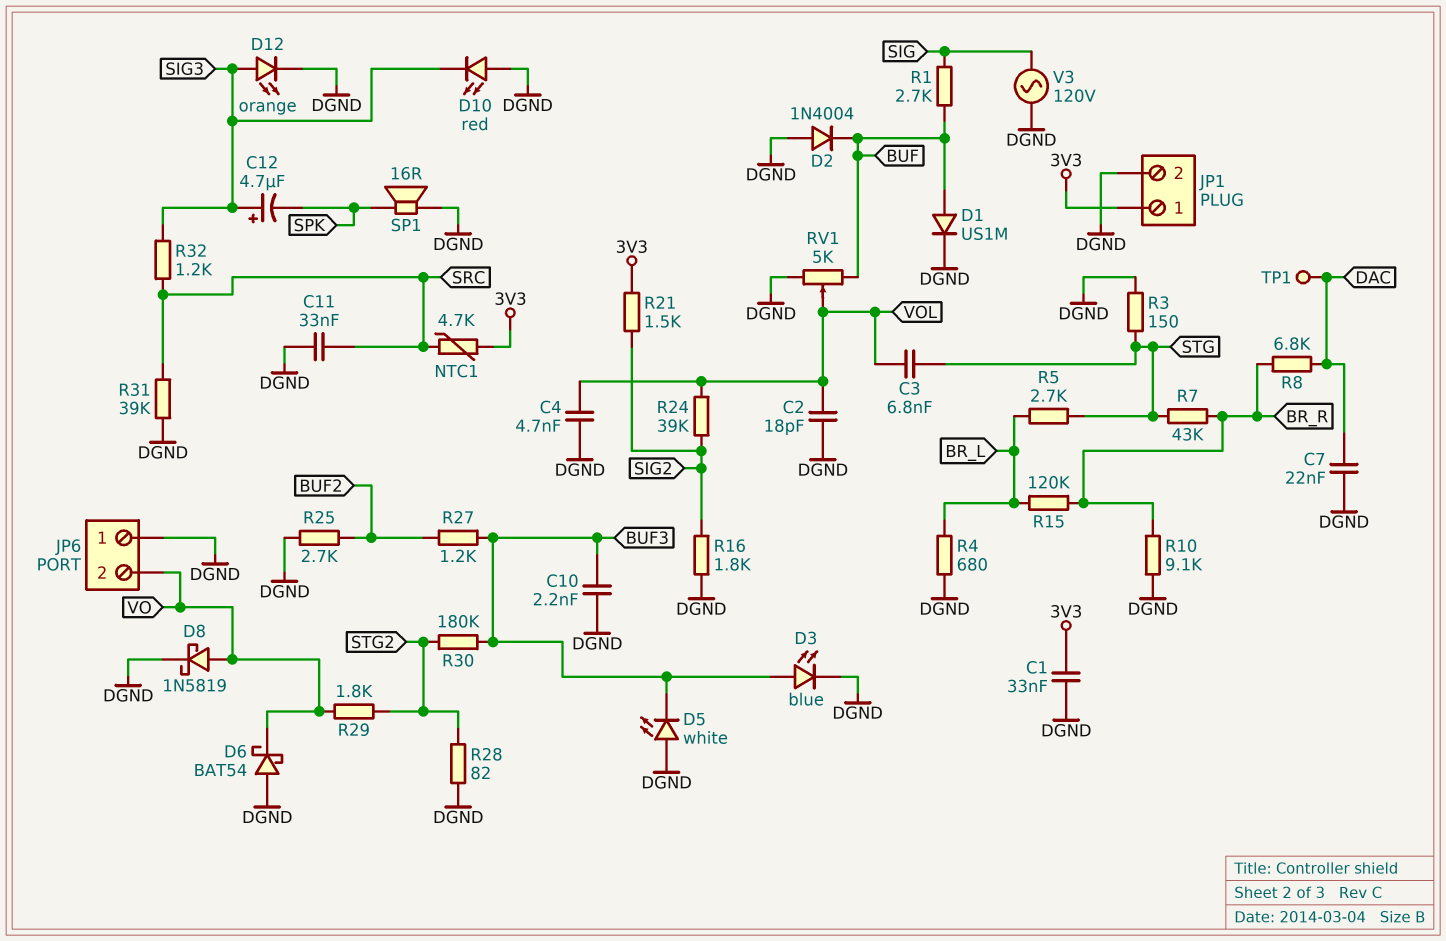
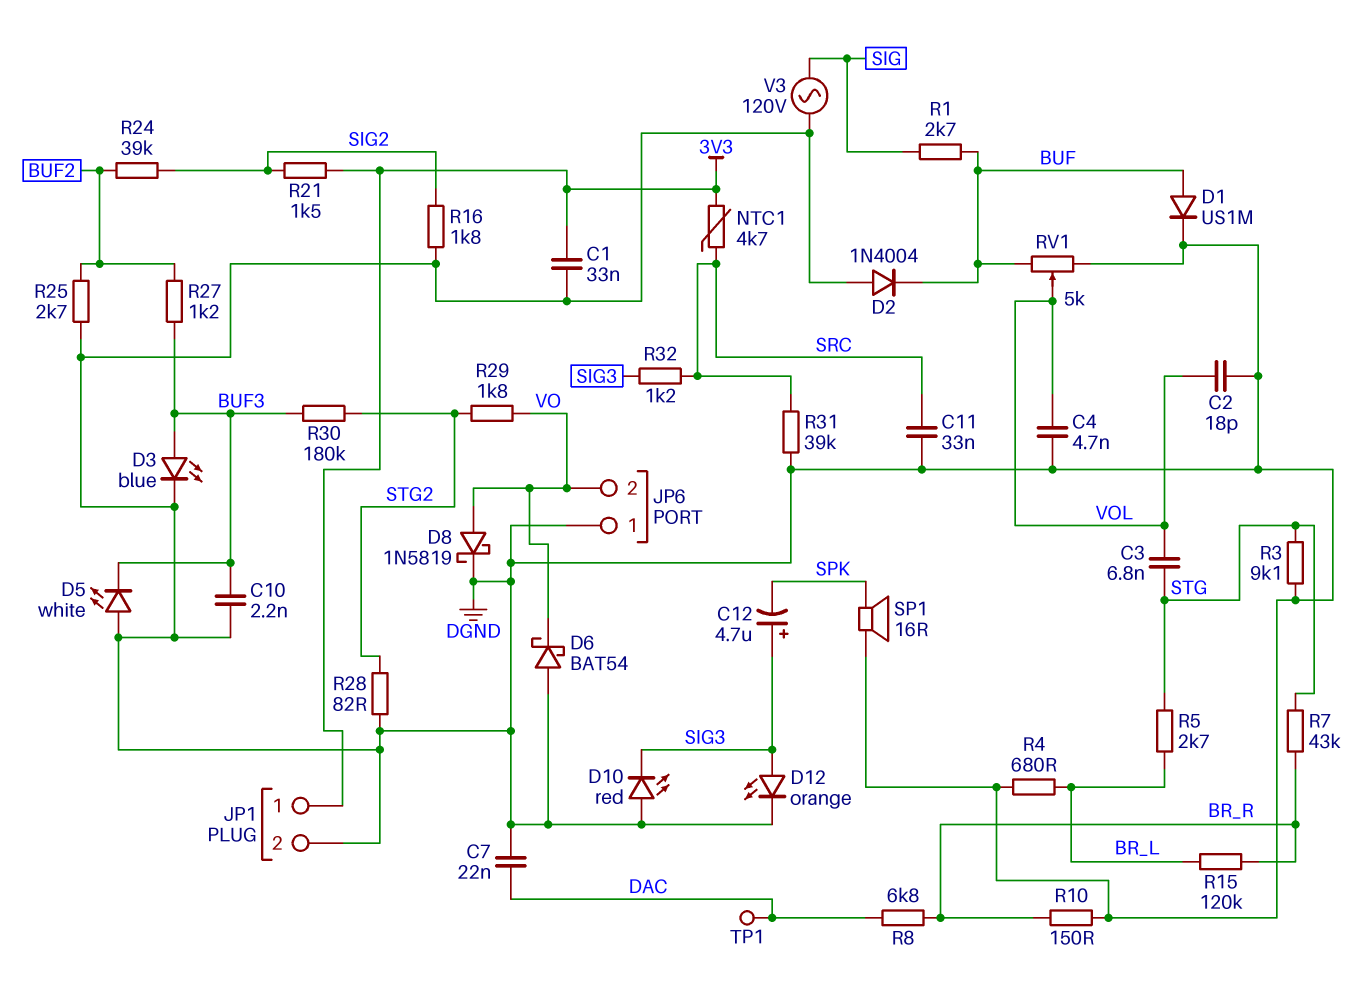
R3: 150 (DGND, STG) -> 9.1k (DGND, STG)
R10: 9.1k (BR_R, DGND) -> 150 (BR_R, DGND)
R24: 39k (SIG2, VOL) -> 39k (BUF2, SIG2)

